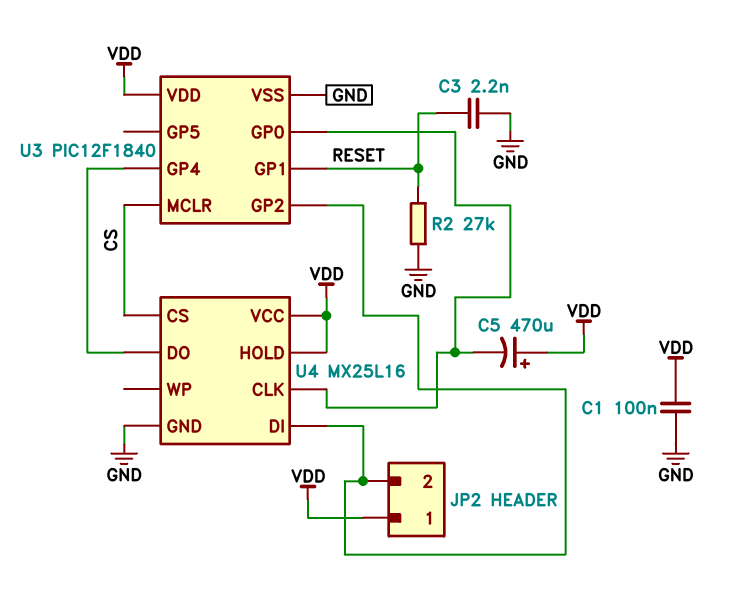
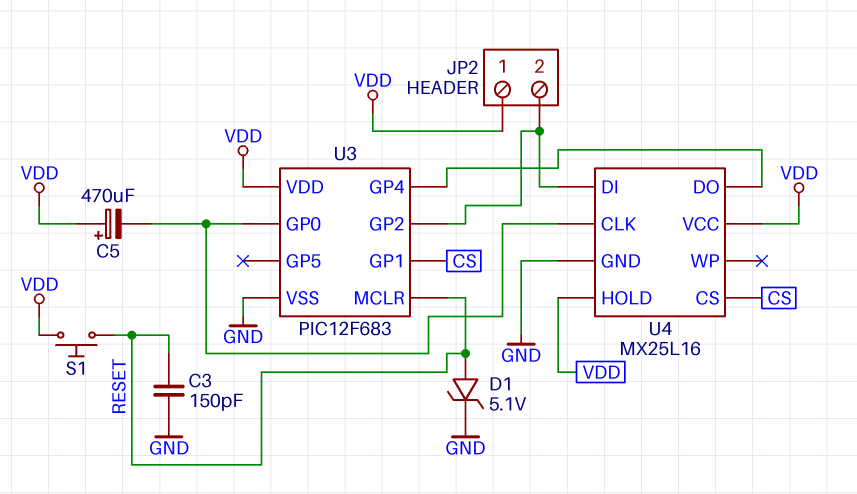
C1: 100nF (GND, VDD) -> none
C3: 2.2nF (GND, RESET) -> 150pF (GND, RESET)
D1: none -> zener 5.1V (A RESET, K GND)
R2: 27k (GND, RESET) -> none
S1: none -> button (RESET, VDD)
U3: PIC12F1840 -> PIC12F683
U3 pin GP1: RESET -> CS
U3 pin MCLR: CS -> RESET

